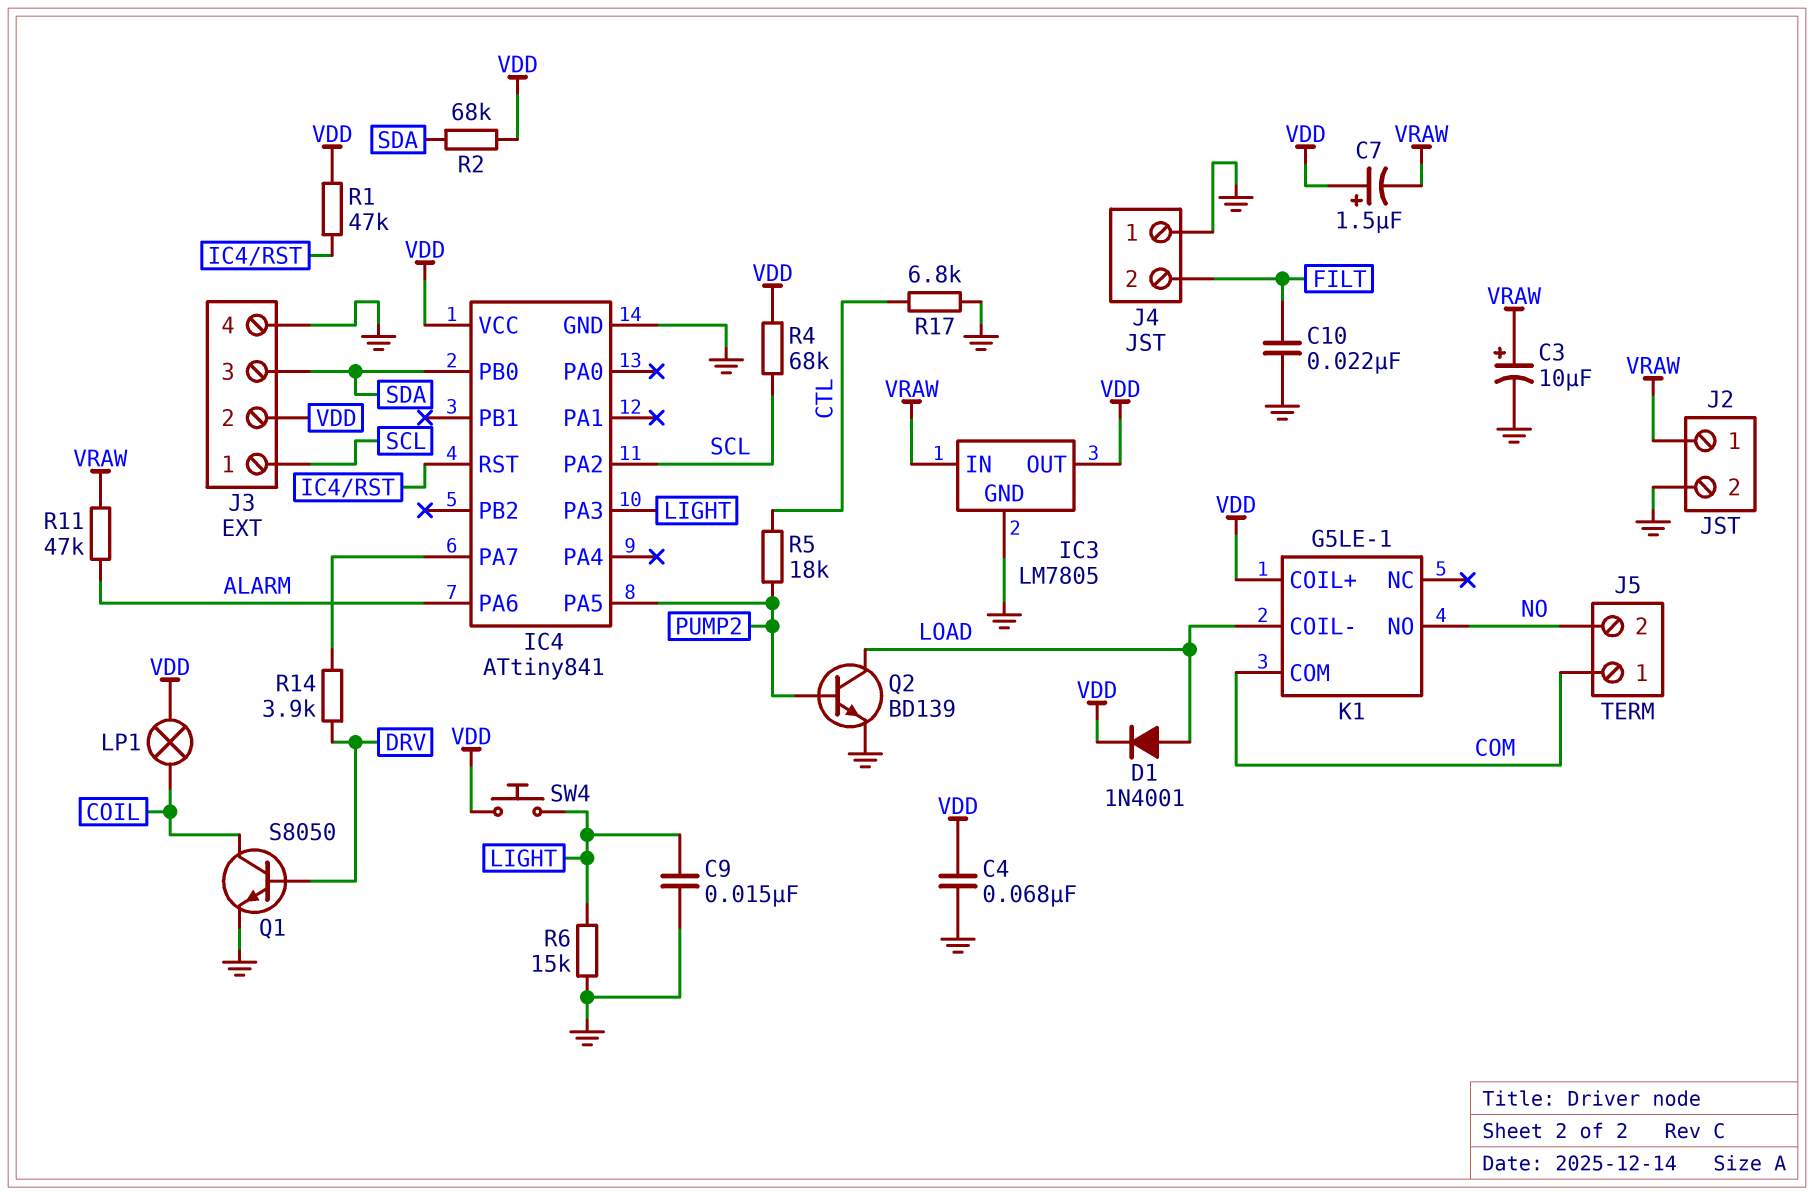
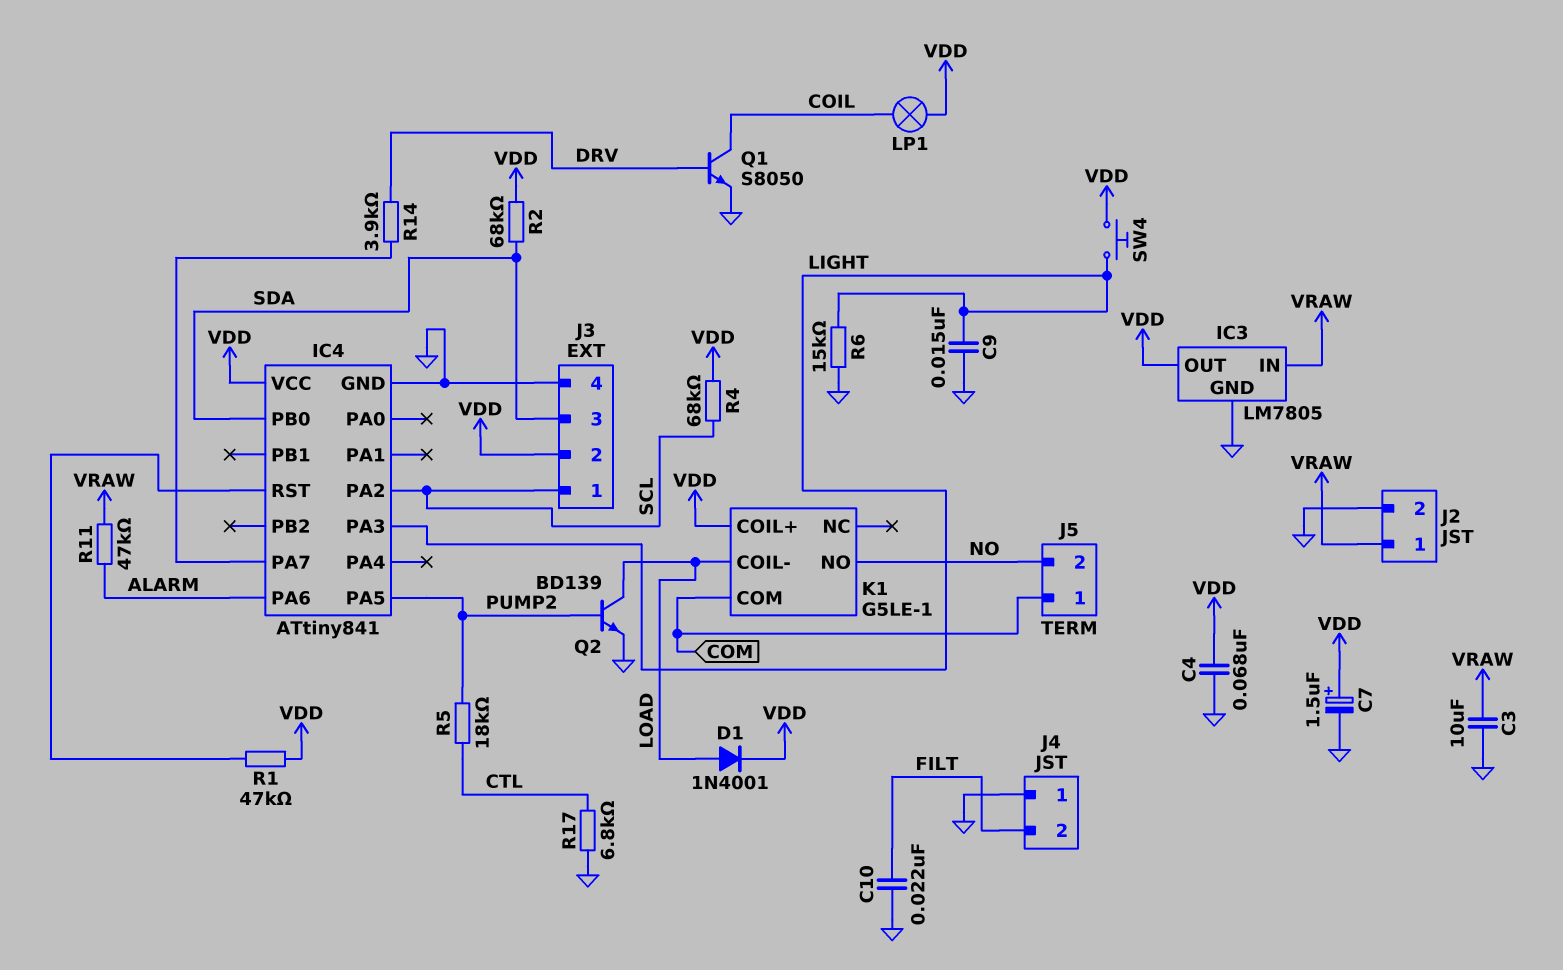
C3: 10uF (plus VRAW, minus GND) -> 10uF (GND, VRAW)
C7: 1.5uF (plus VDD, minus VRAW) -> 1.5uF (plus VDD, minus GND)

